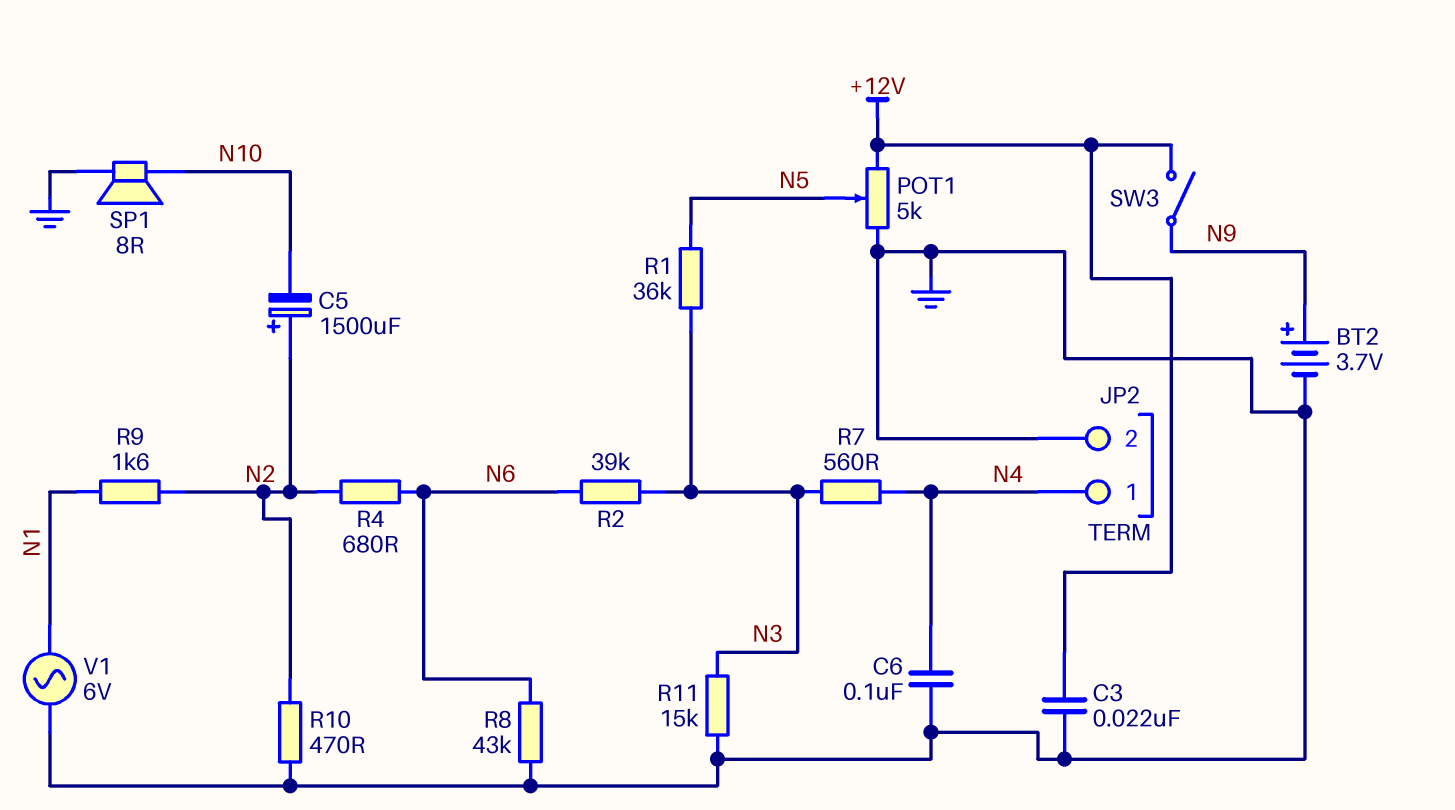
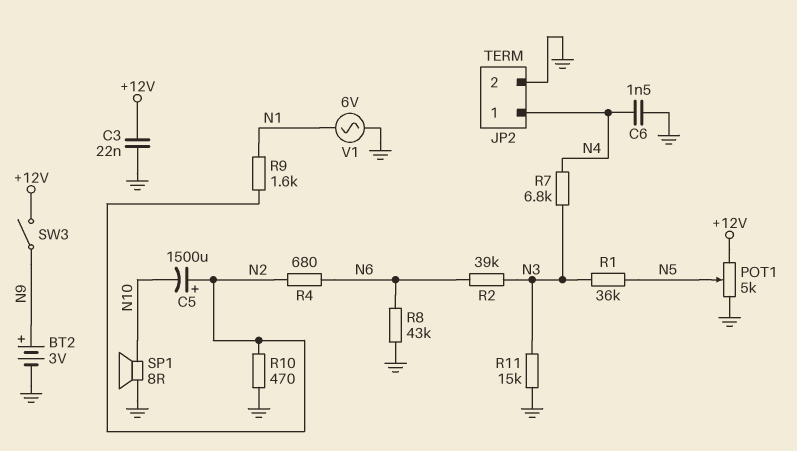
BT2: 3.7V (plus N9, minus GND) -> 3V (plus N9, minus GND)
C6: 100nF (GND, N4) -> 1.5nF (GND, N4)
R7: 560 (N3, N4) -> 6.8k (N3, N4)

